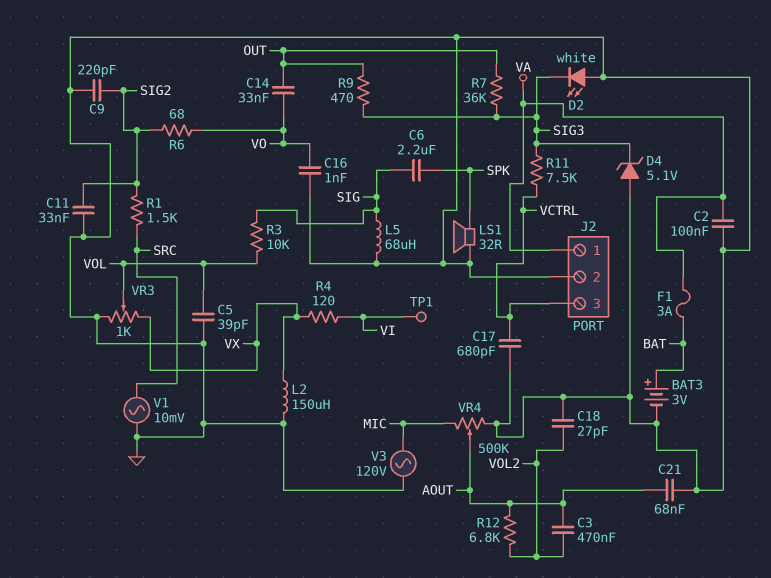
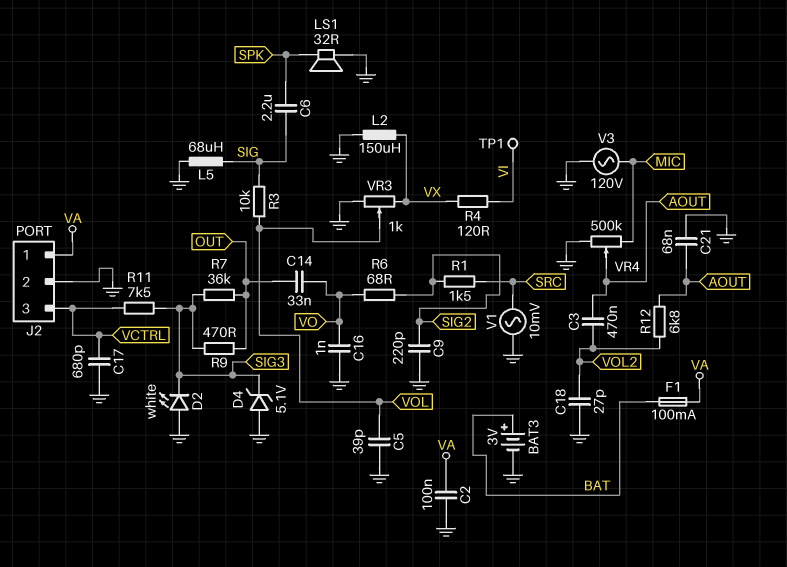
C11: 33nF (GND, SIG2) -> none
F1: 3A (BAT, VA) -> 100mA (BAT, VA)

